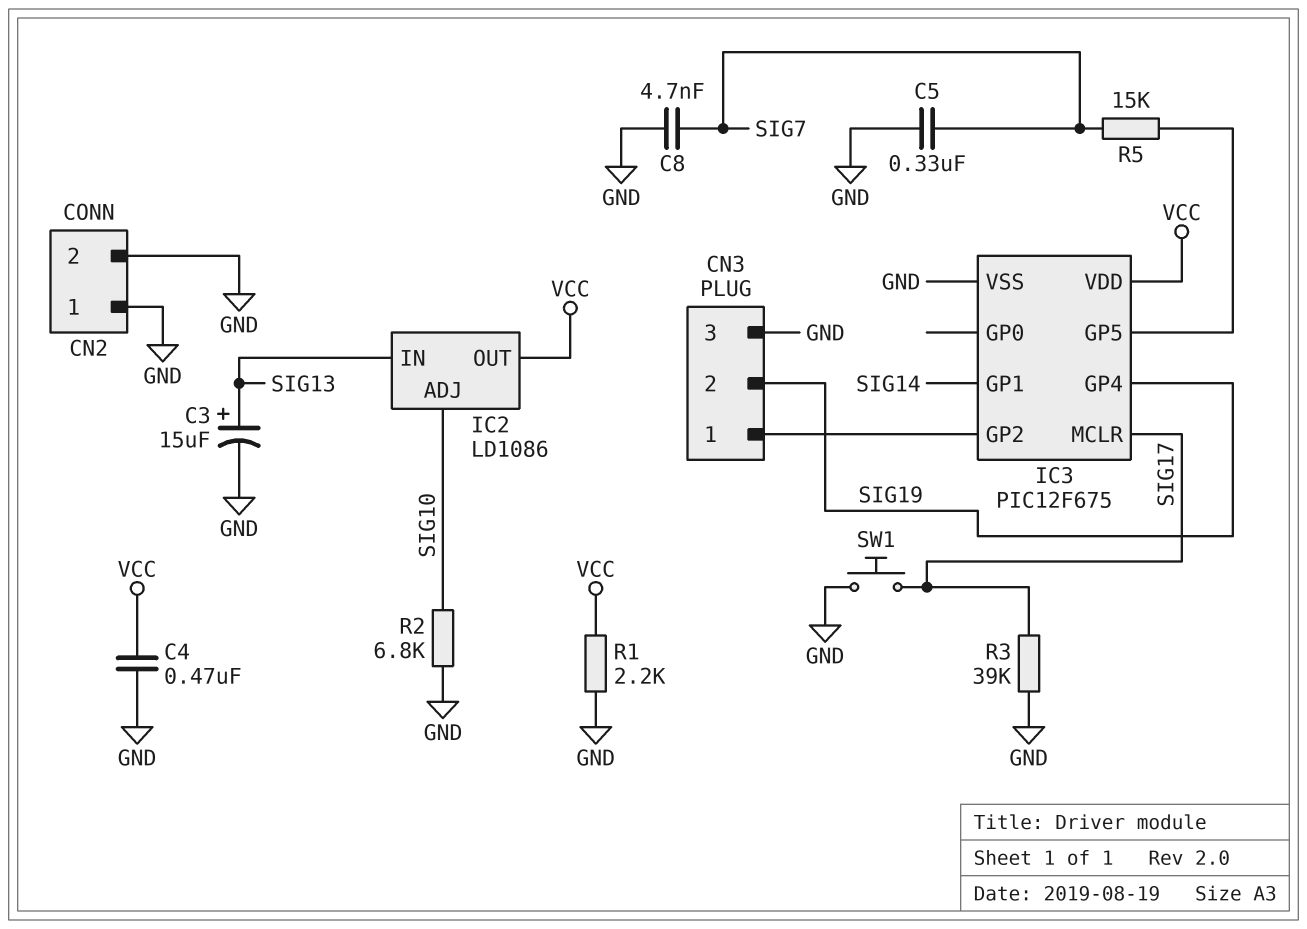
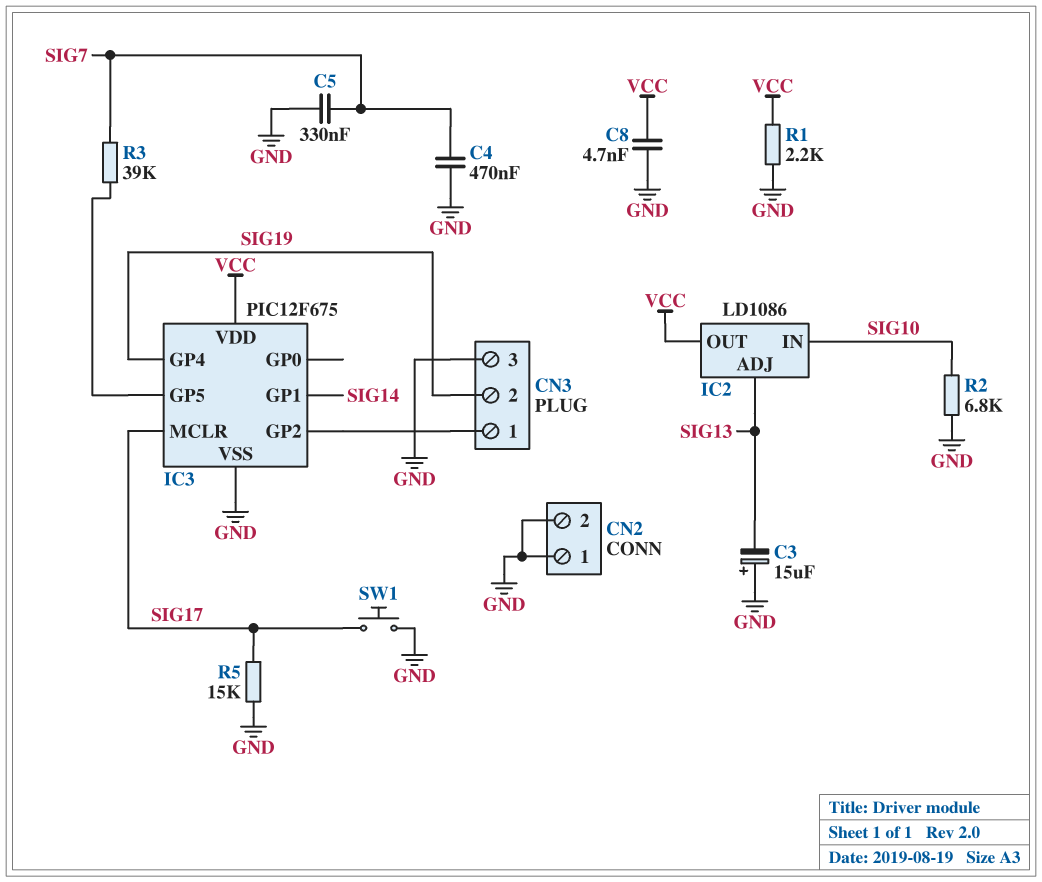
C3: 15uF (plus SIG13, minus GND) -> 15uF (plus GND, minus SIG13)
C4: 470nF (GND, VCC) -> 470nF (GND, SIG7)
C8: 4.7nF (GND, SIG7) -> 4.7nF (GND, VCC)
IC2 pin ADJ: SIG10 -> SIG13
IC2 pin IN: SIG13 -> SIG10
R3: 39k (GND, SIG17) -> 39k (IC3/GP5, SIG7)
R5: 15k (IC3/GP5, SIG7) -> 15k (GND, SIG17)

